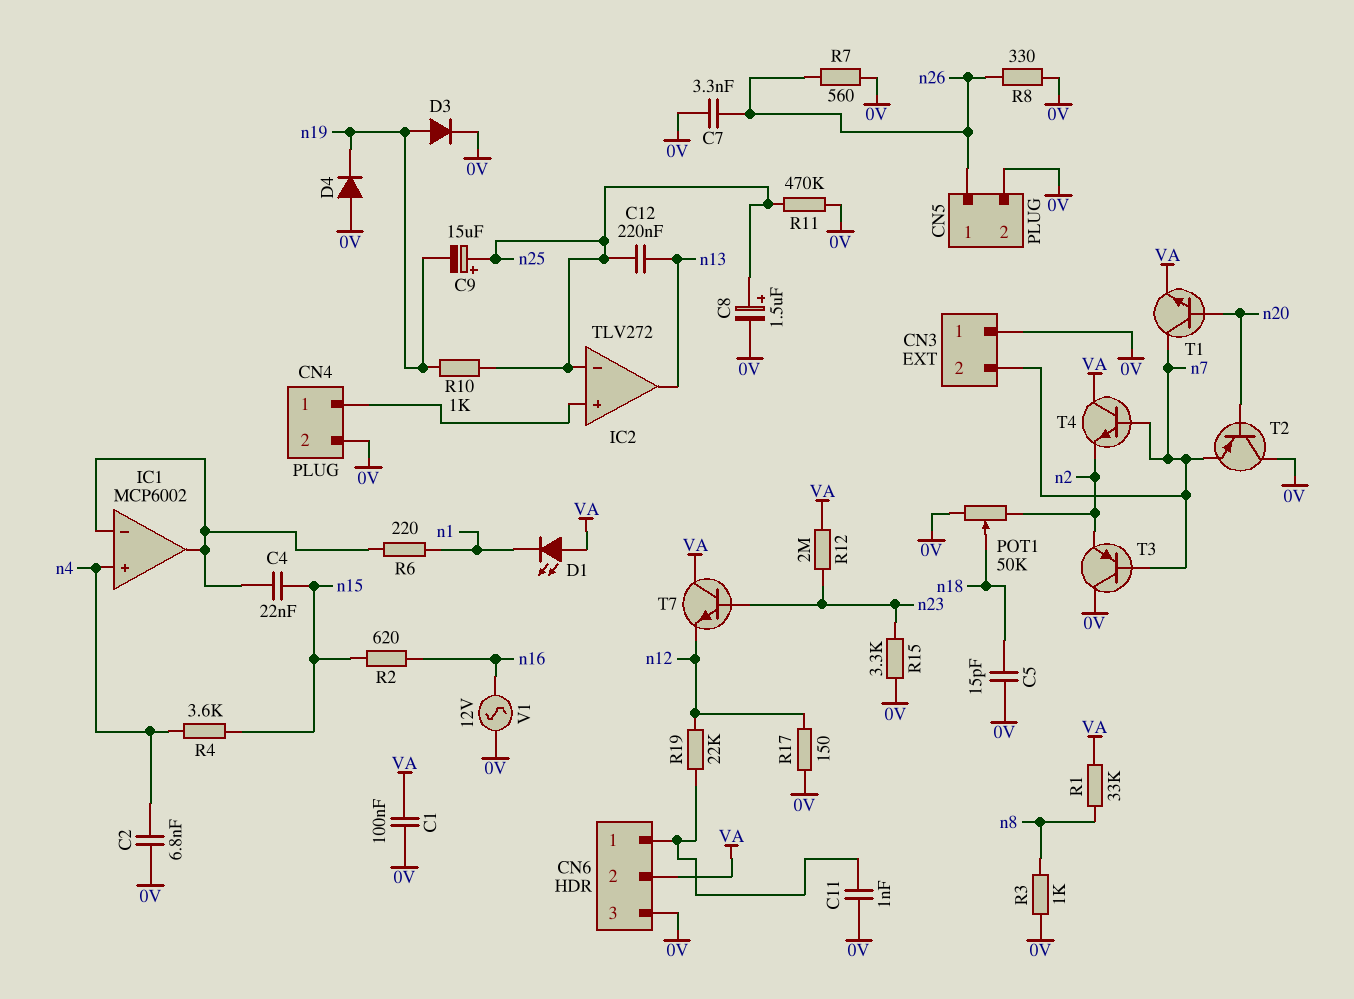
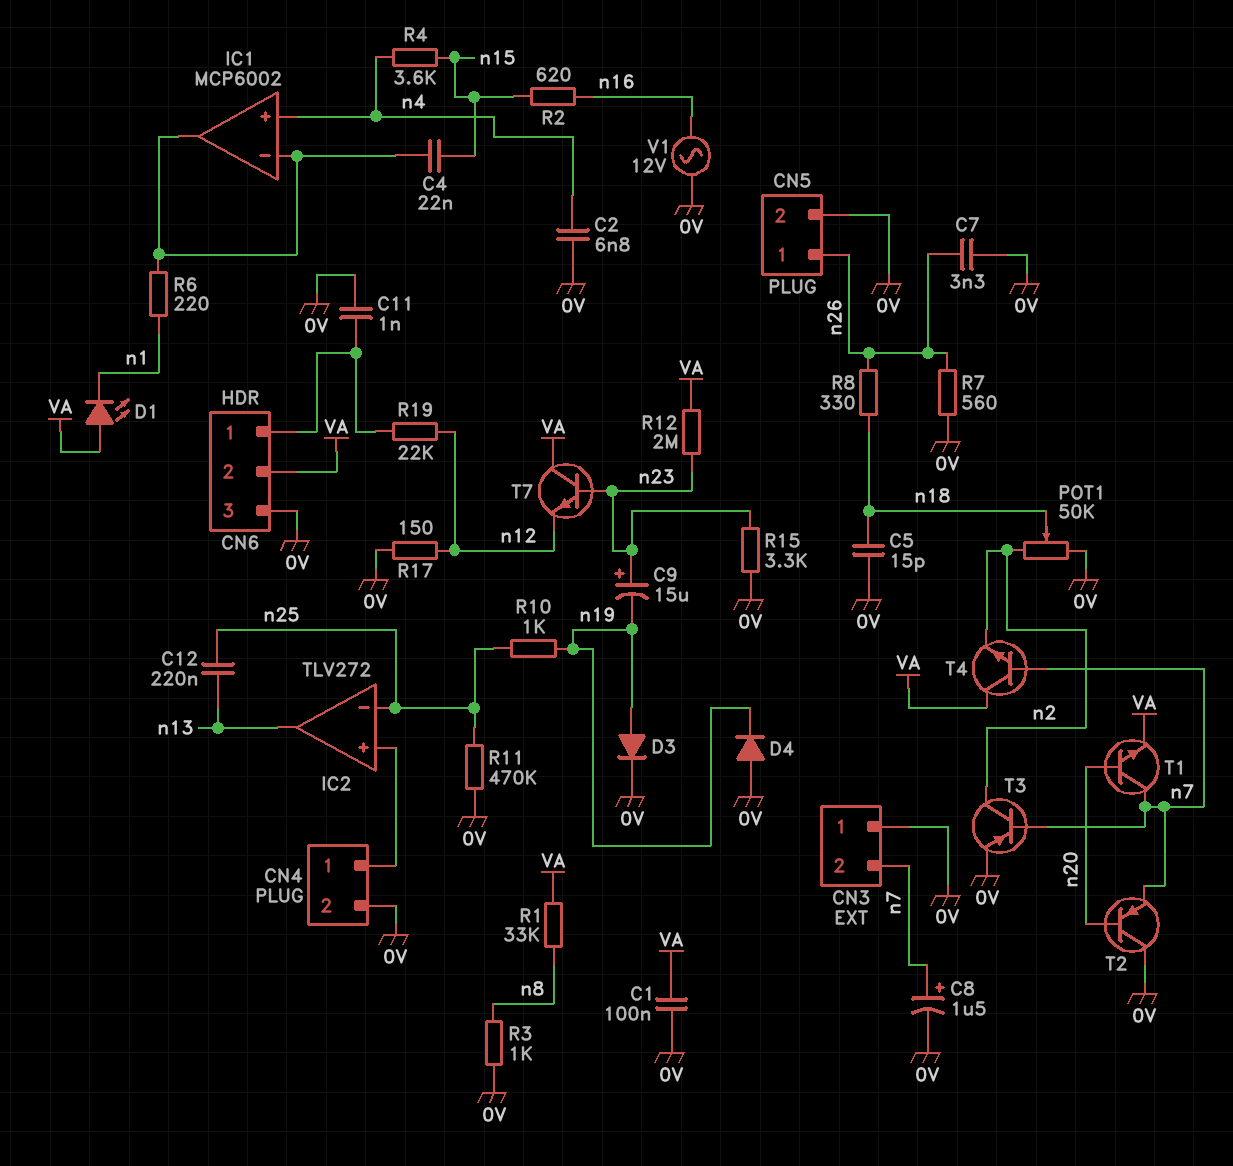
C8: 1.5uF (plus n25, minus 0V) -> 1.5uF (plus n7, minus 0V)
C9: 15uF (plus n25, minus n19) -> 15uF (plus n23, minus n19)
R8: 330 (0V, n26) -> 330 (n18, n26)
T3: PNP (B n7, C 0V, E n2) -> PNP (B n7, C n2, E 0V)

